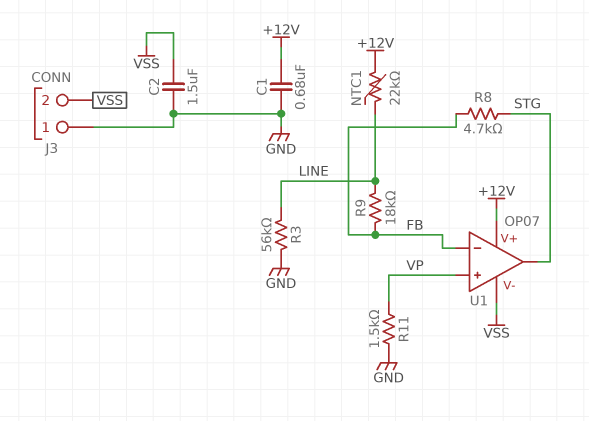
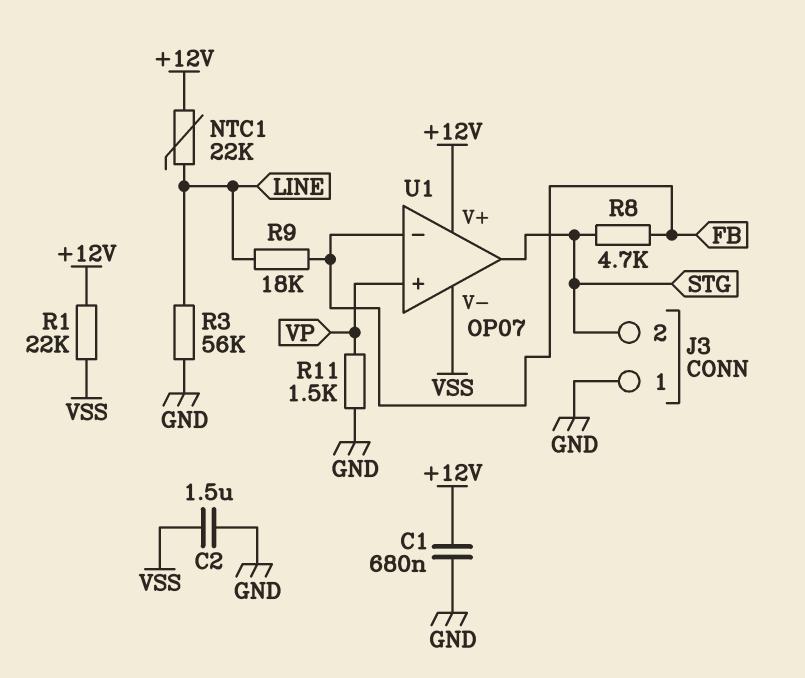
J3 pin 2: VSS -> STG
R1: none -> 22k (+12V, VSS)

